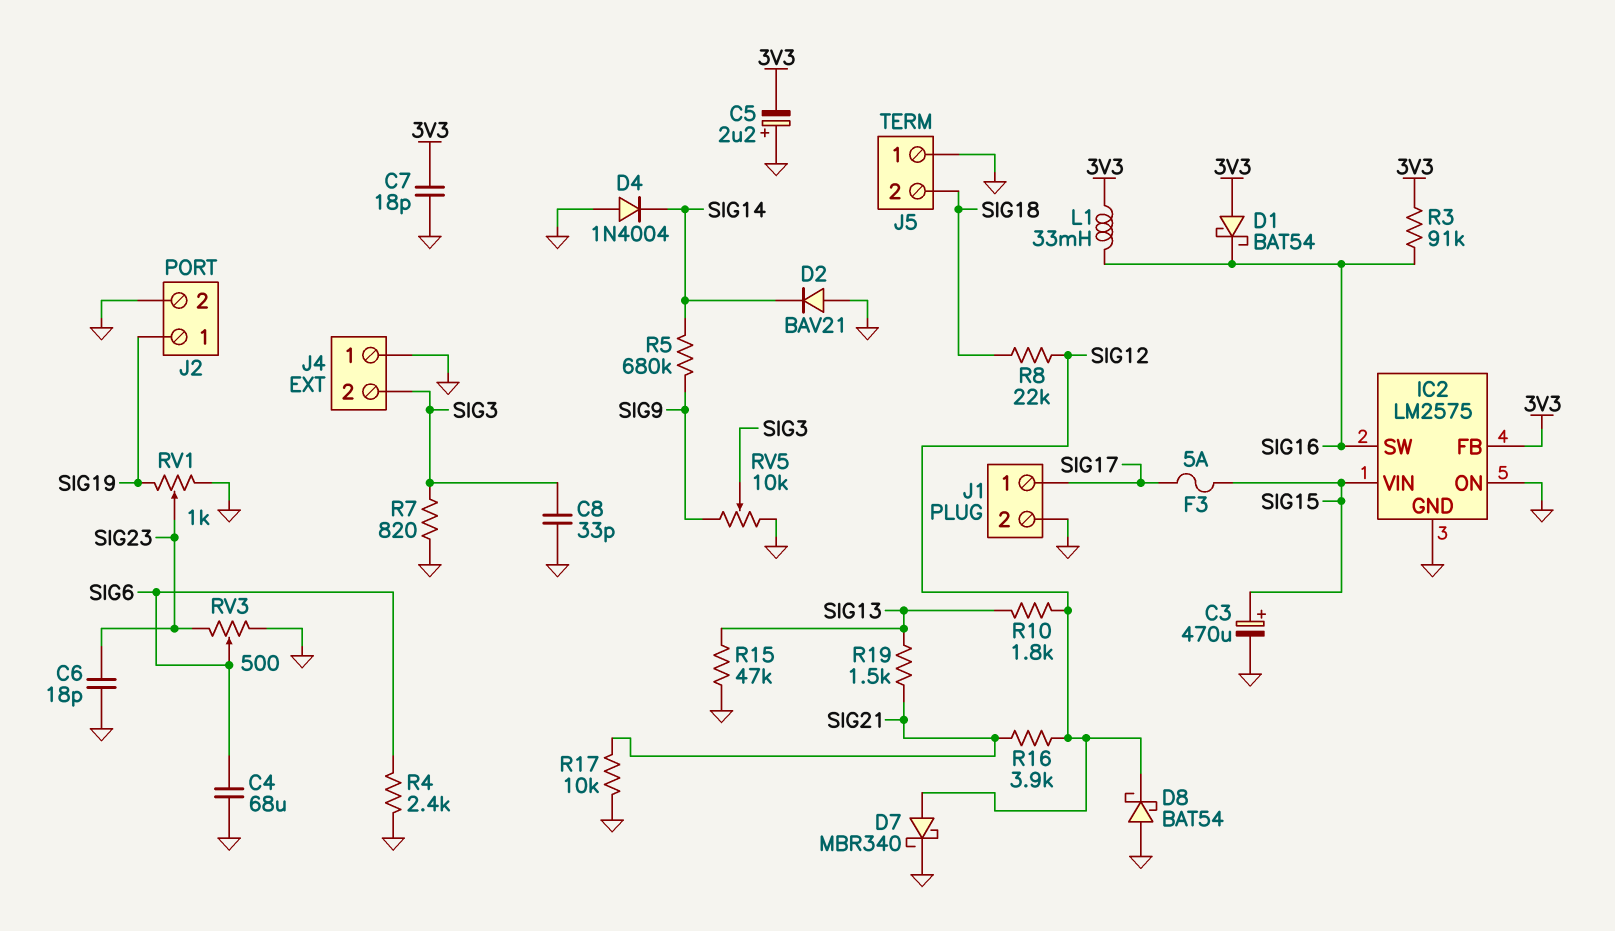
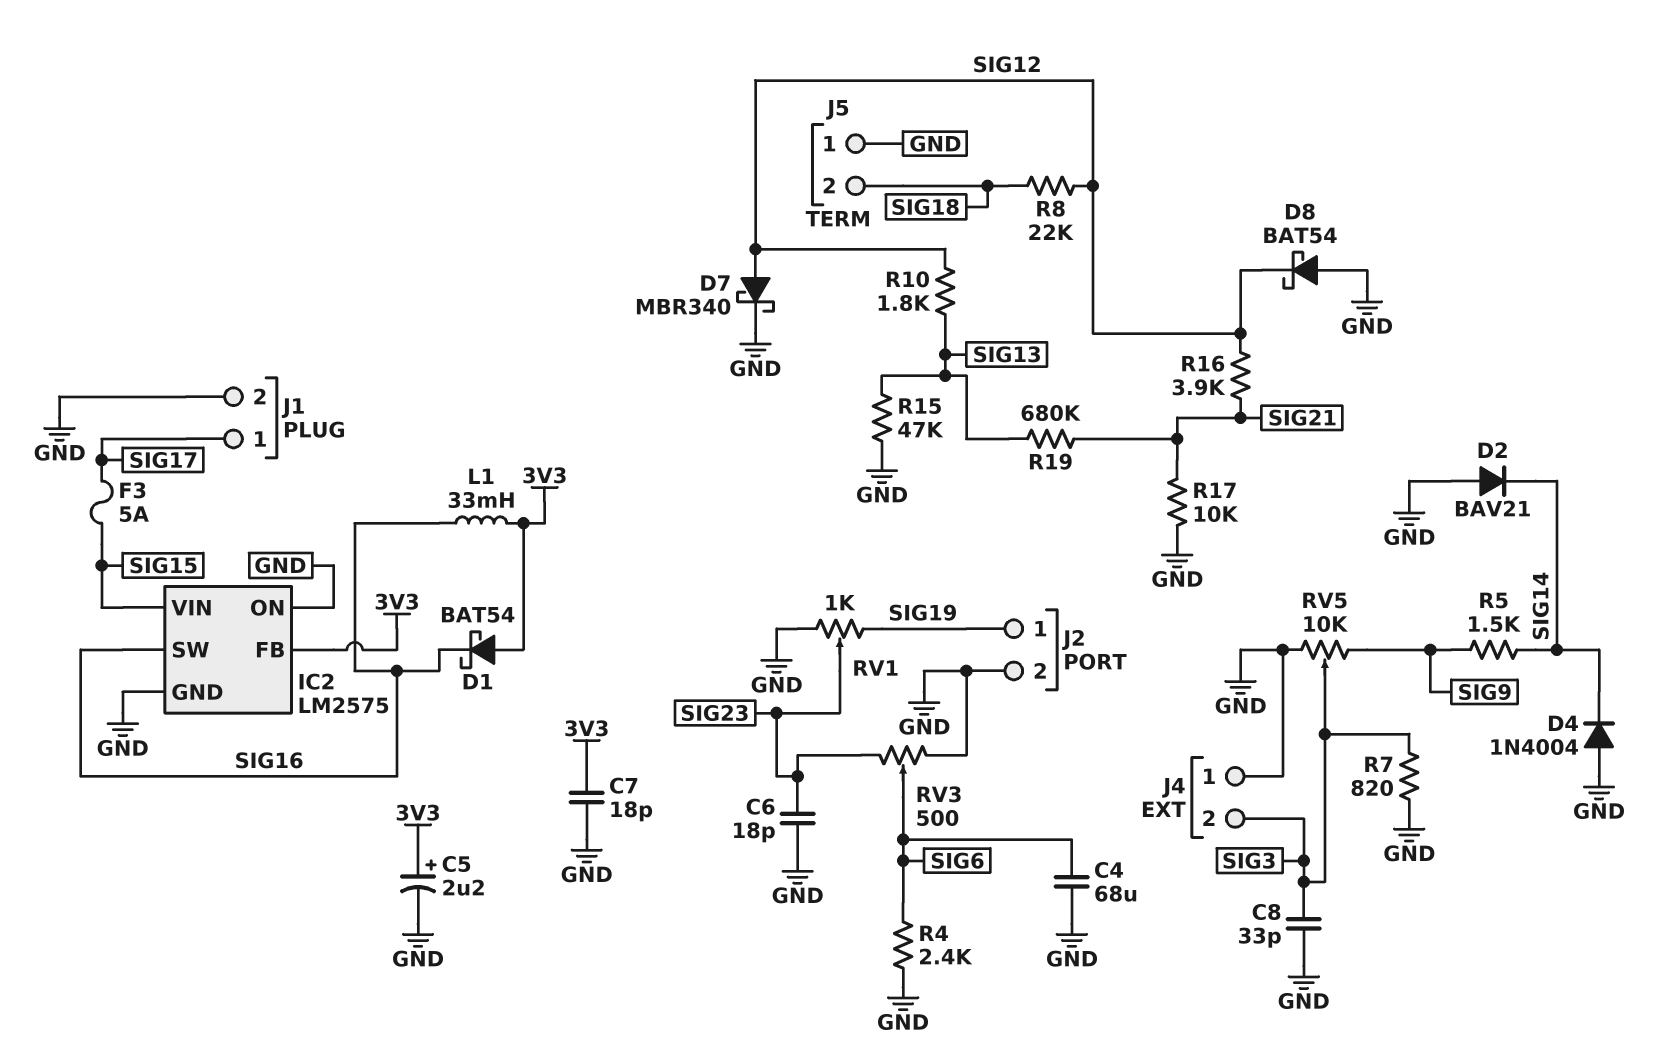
C3: 470uF (plus SIG15, minus GND) -> none
C5: 2.2uF (plus GND, minus 3V3) -> 2.2uF (plus 3V3, minus GND)
R3: 91k (3V3, SIG16) -> none
R5: 680k (SIG9, SIG14) -> 1.5k (SIG9, SIG14)
R19: 1.5k (SIG13, SIG21) -> 680k (SIG13, SIG21)

